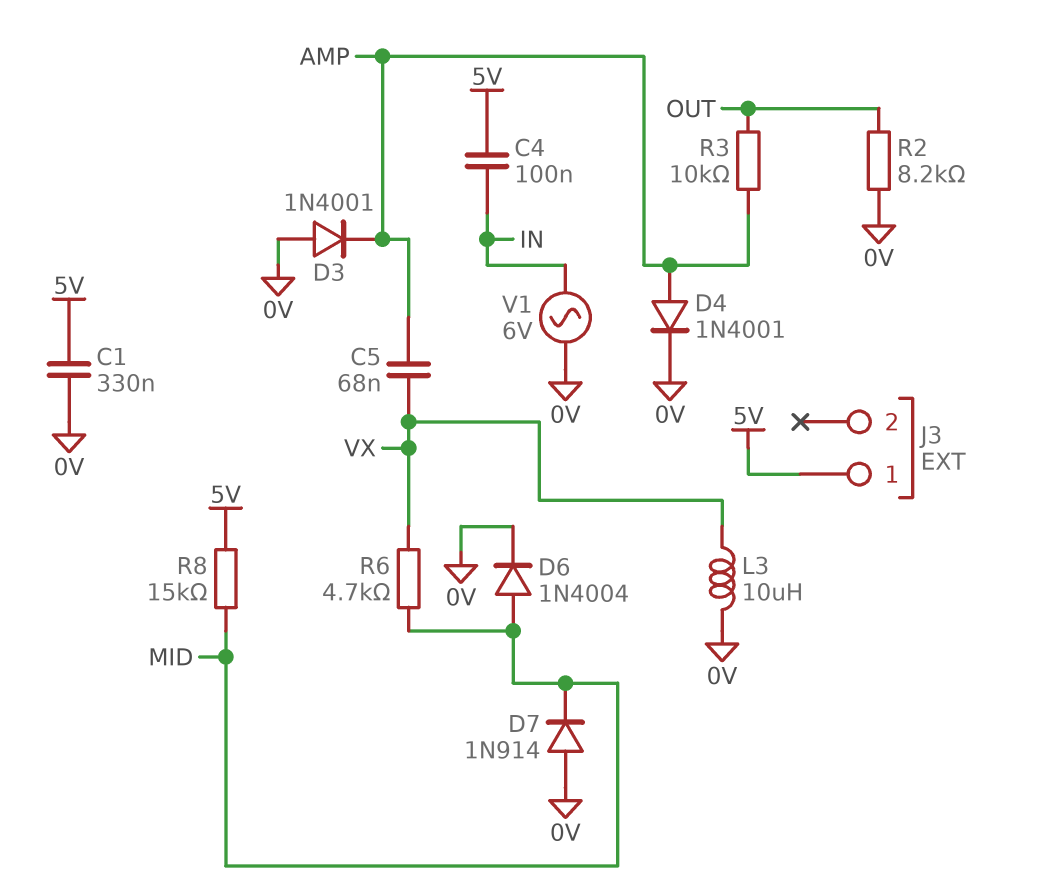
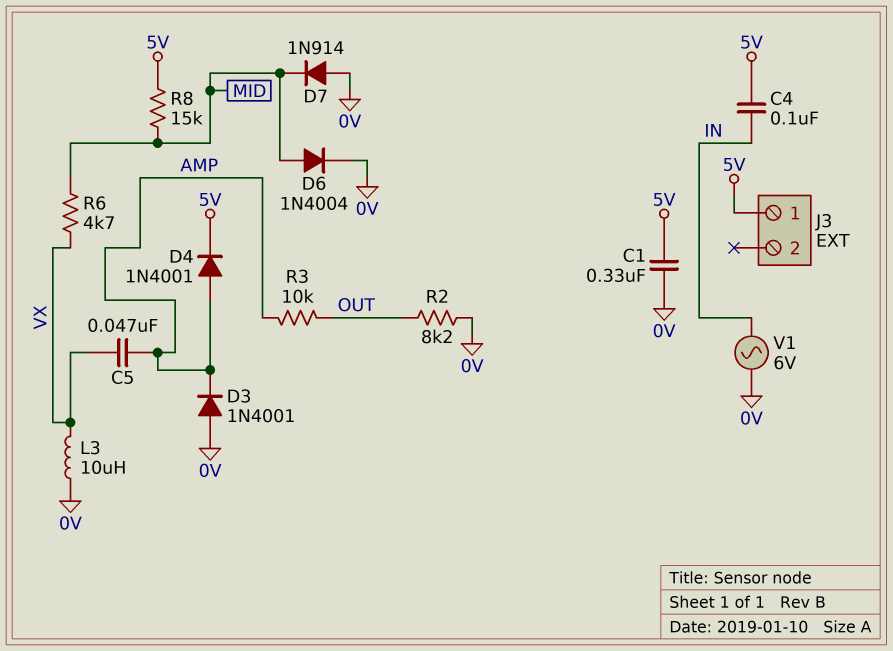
C5: 68nF (AMP, VX) -> 47nF (AMP, VX)
D4: diode 1N4001 (A AMP, K 0V) -> diode 1N4001 (A AMP, K 5V)

